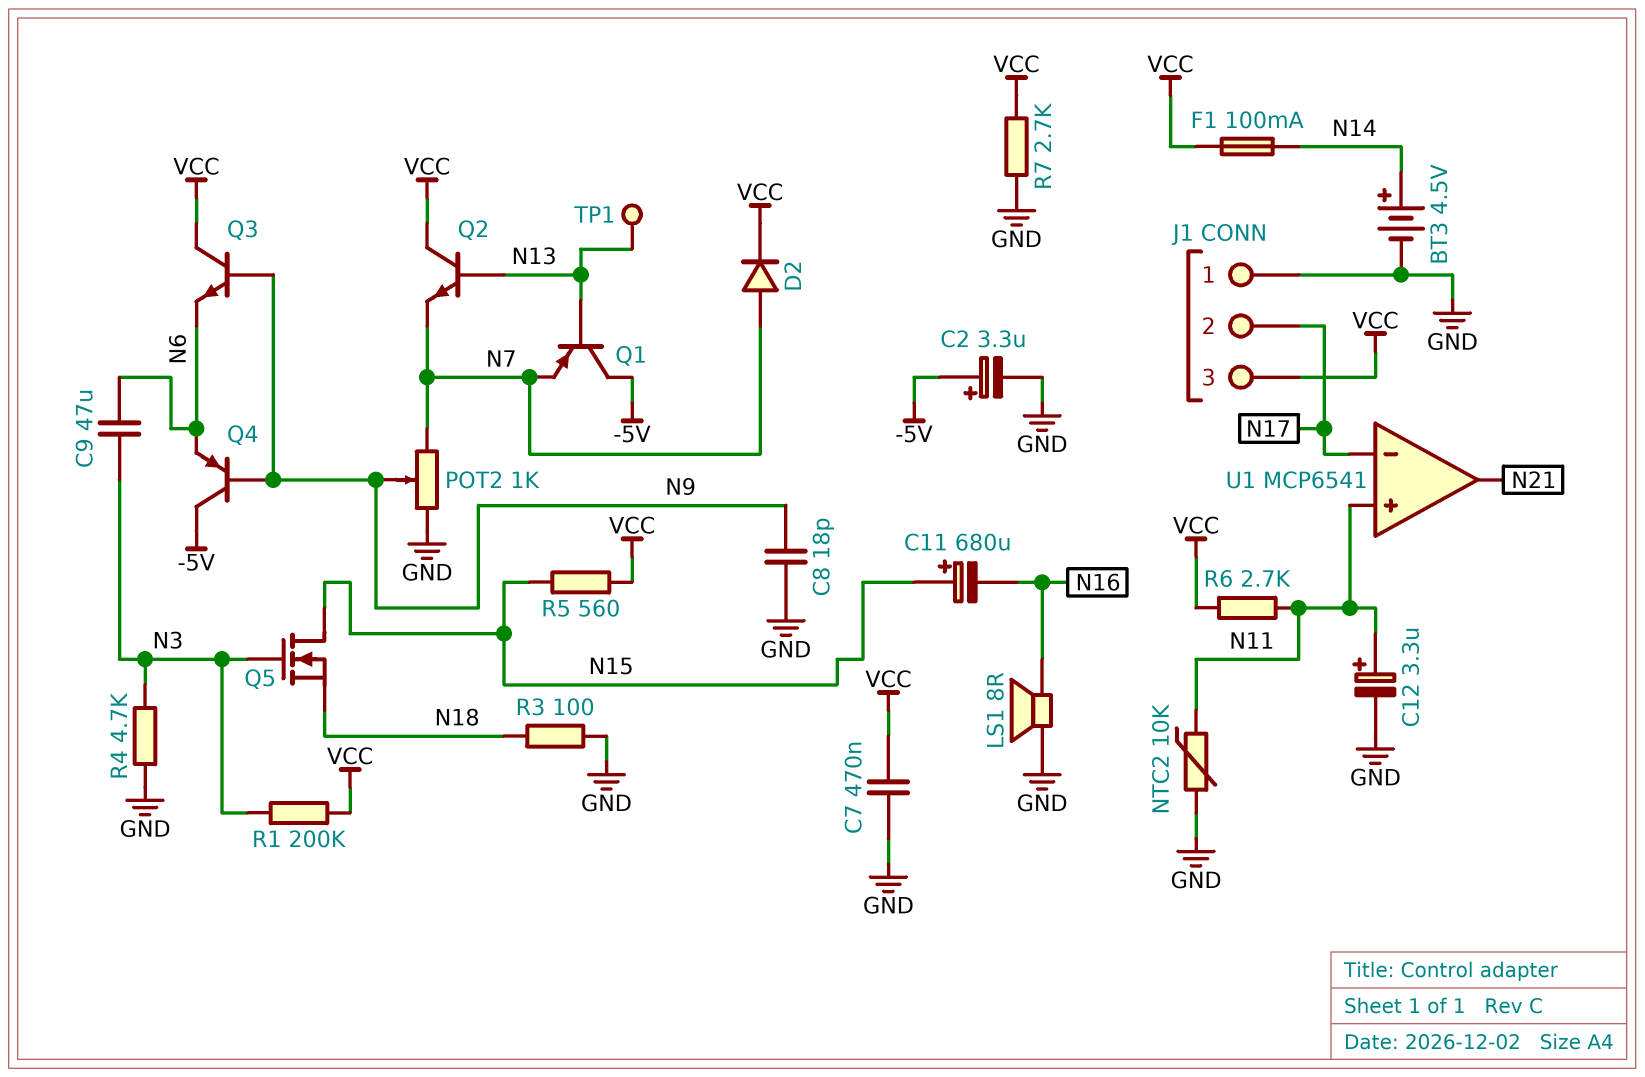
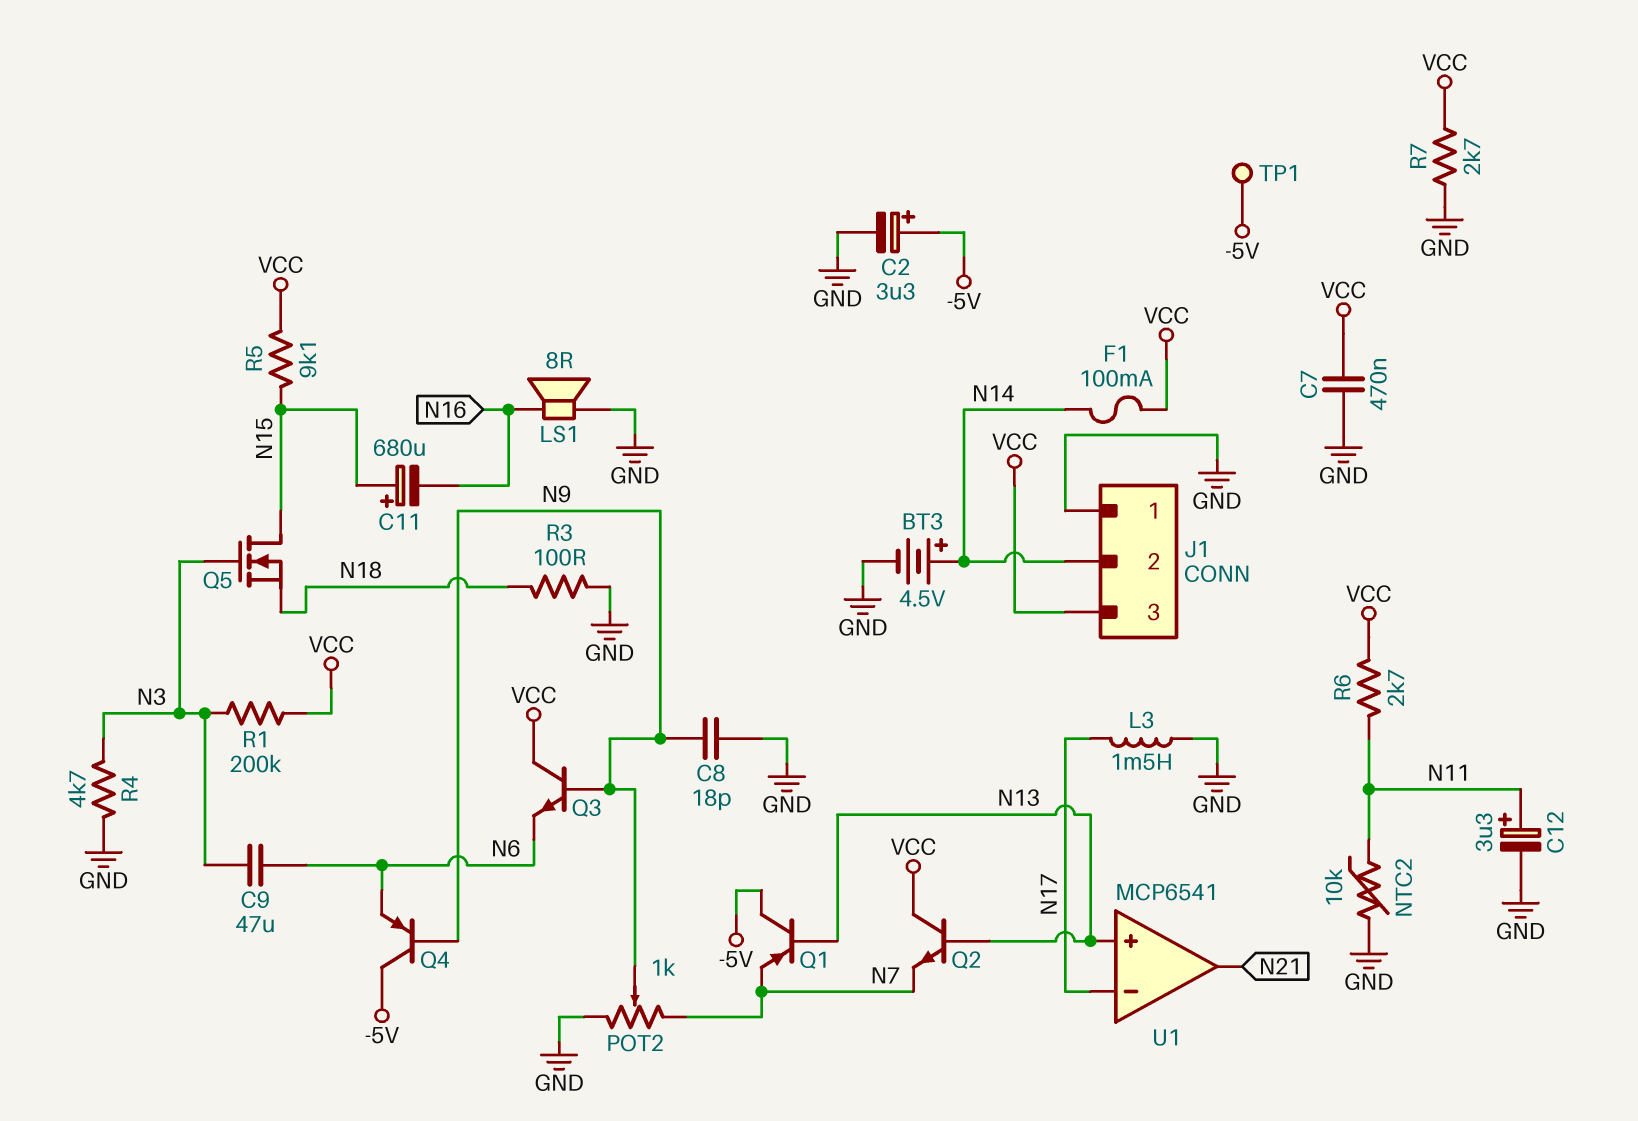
D2: diode (A N7, K VCC) -> none
J1 pin 2: N17 -> N14
L3: none -> 1.5mH (GND, N17)
R5: 560 (N15, VCC) -> 9.1k (N15, VCC)
TP1: test point (N13) -> test point (-5V)
U1 pin in+: N11 -> N13

